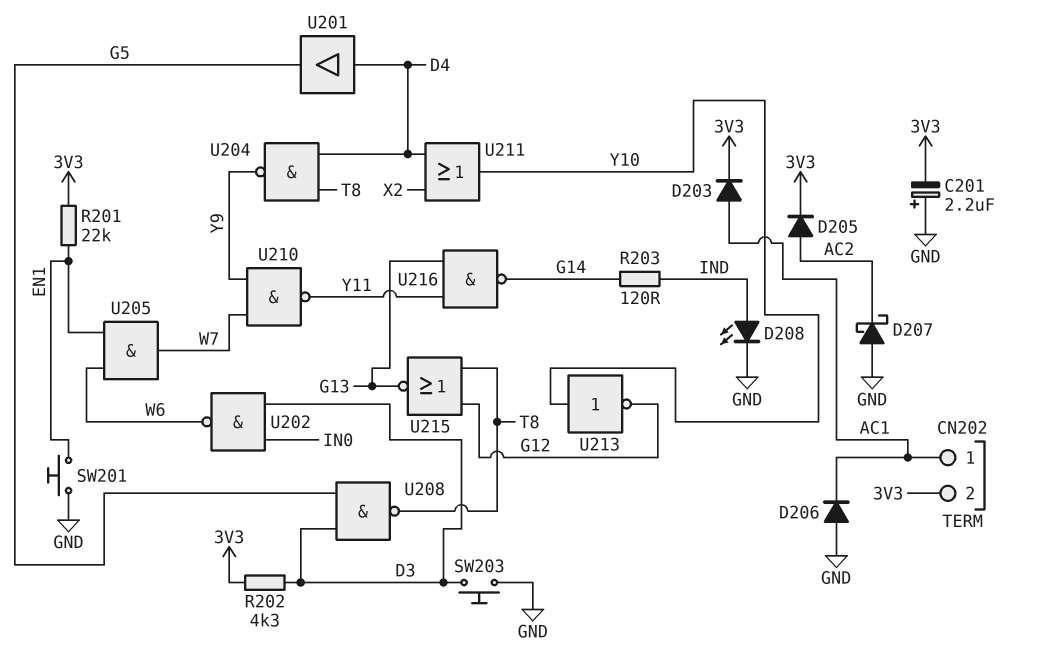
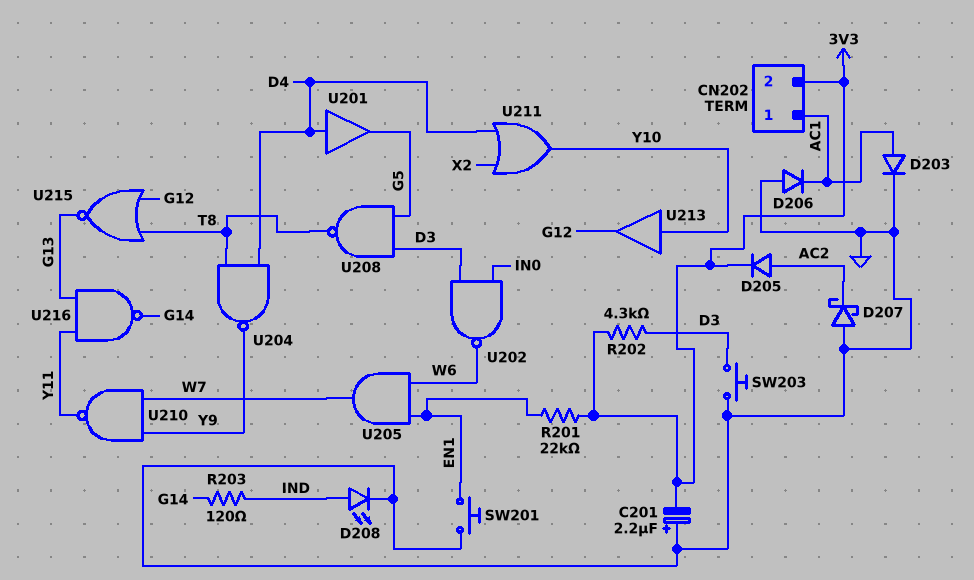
D203: diode (A AC1, K 3V3) -> diode (A AC1, K GND)
U213: NOT (in Y10, out G12) -> buffer (in Y10, out G12)

